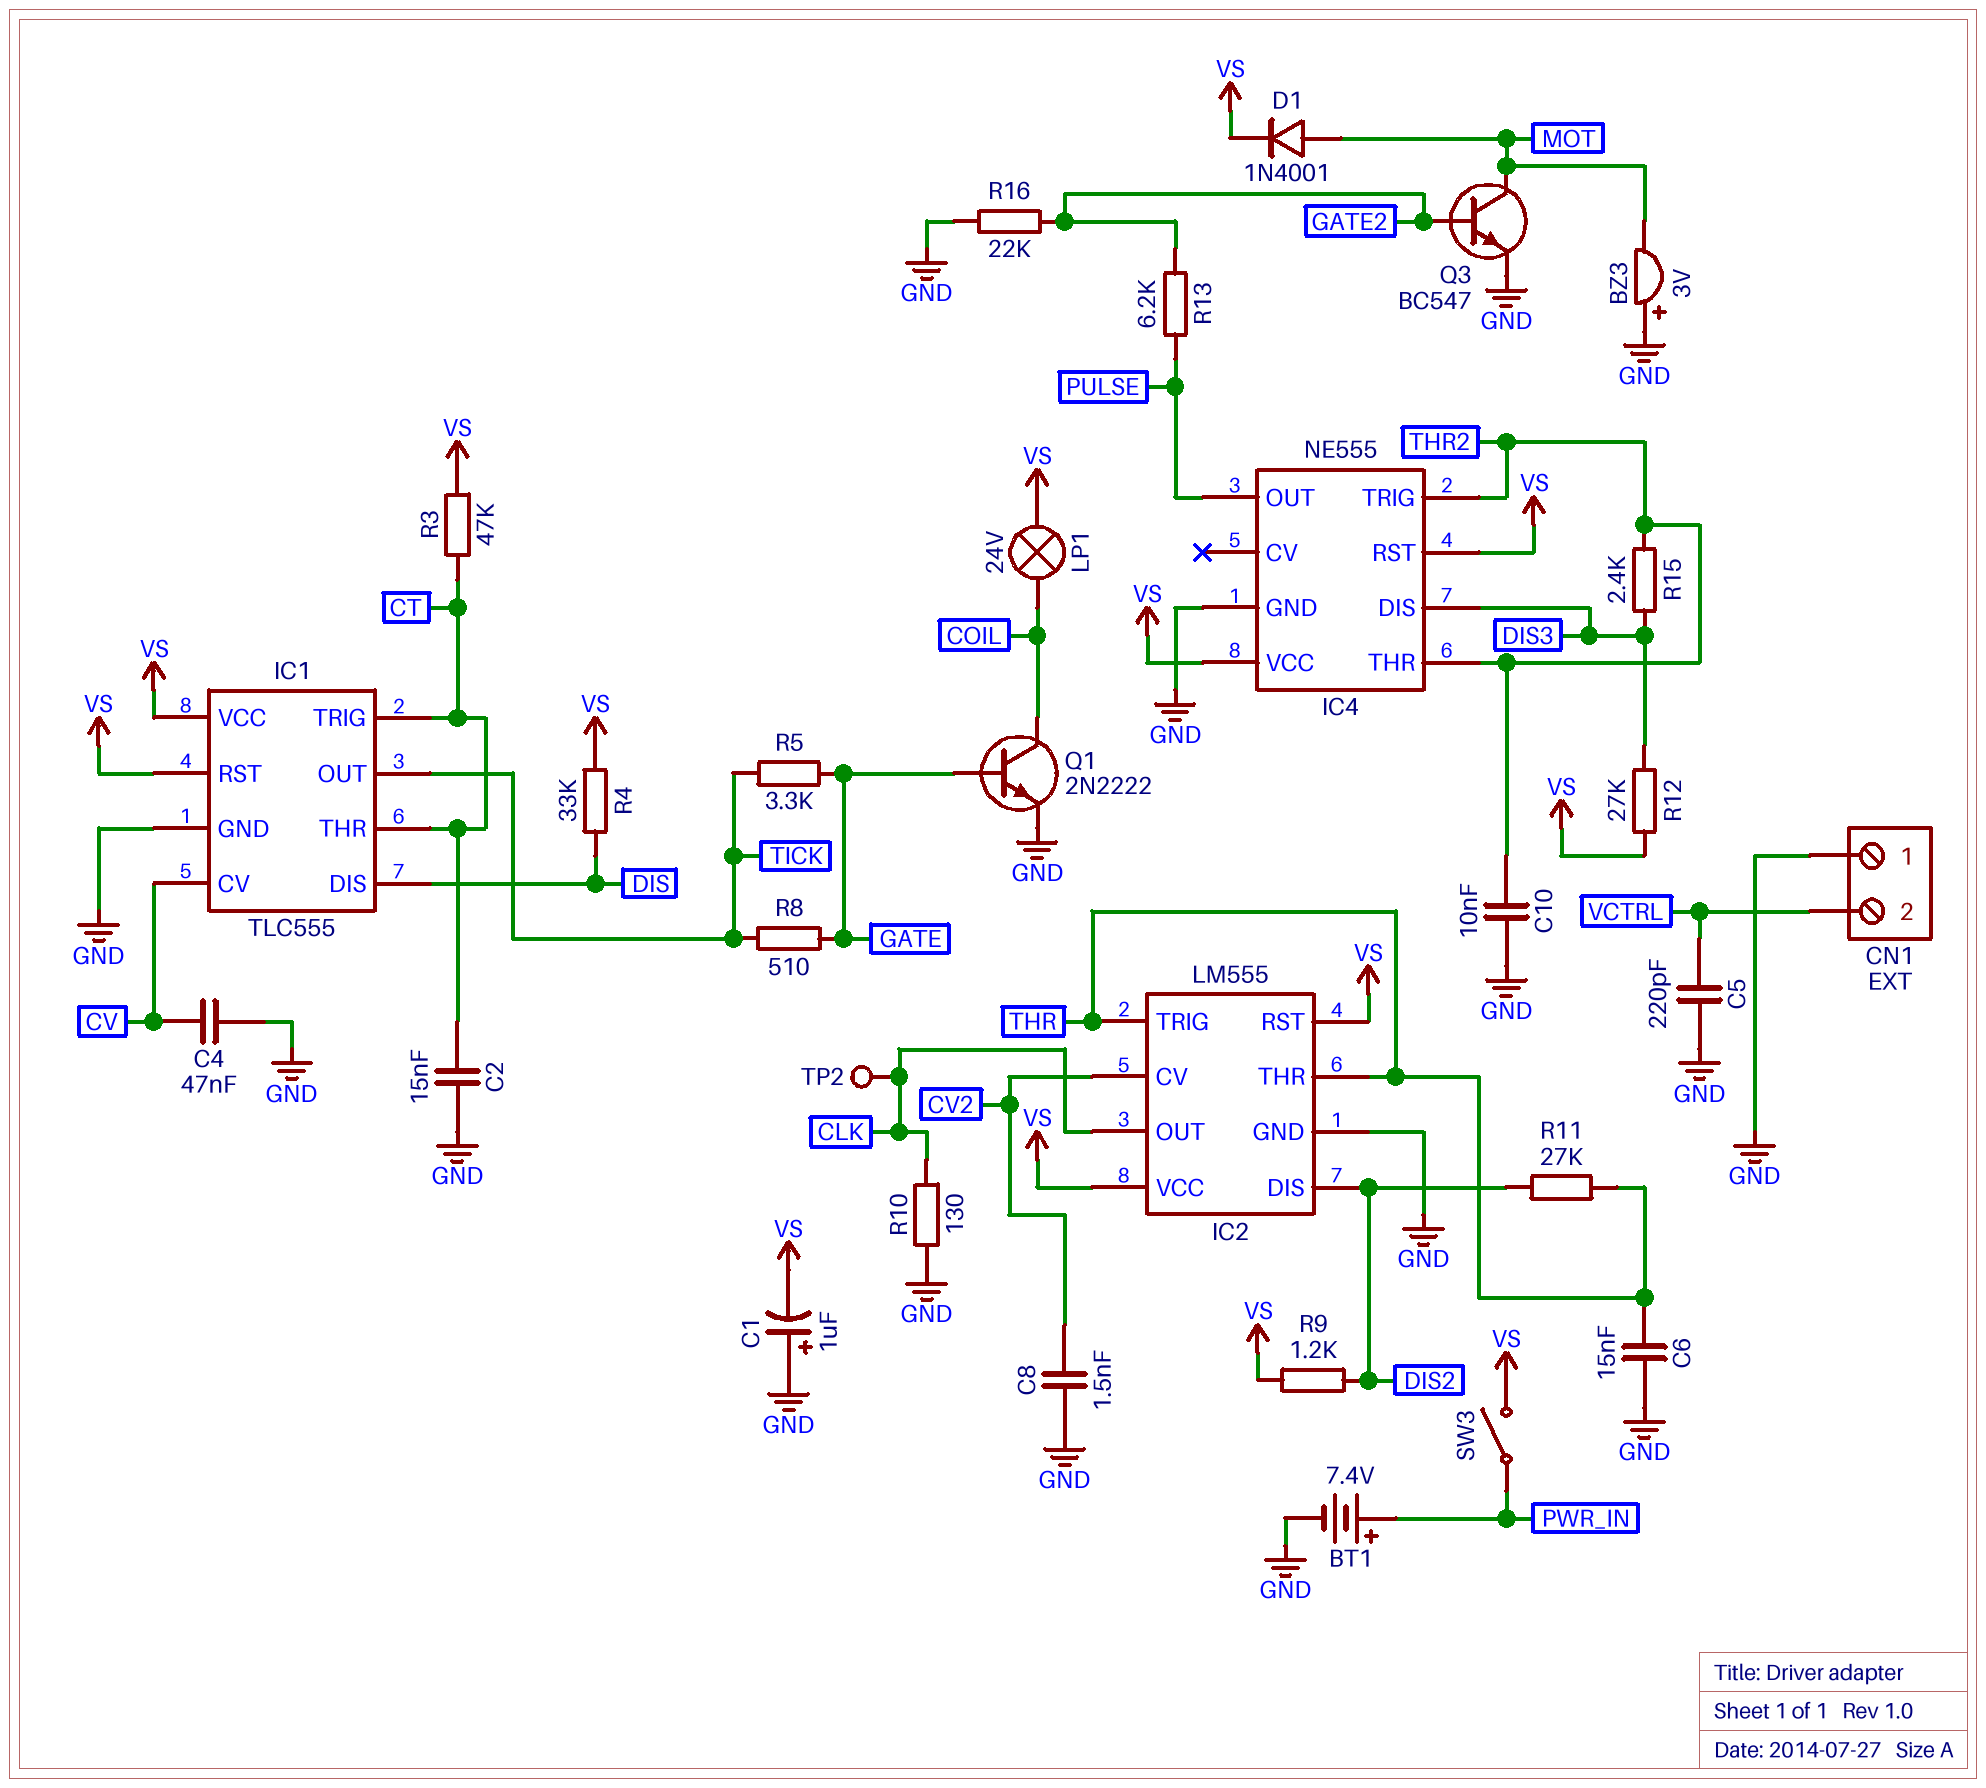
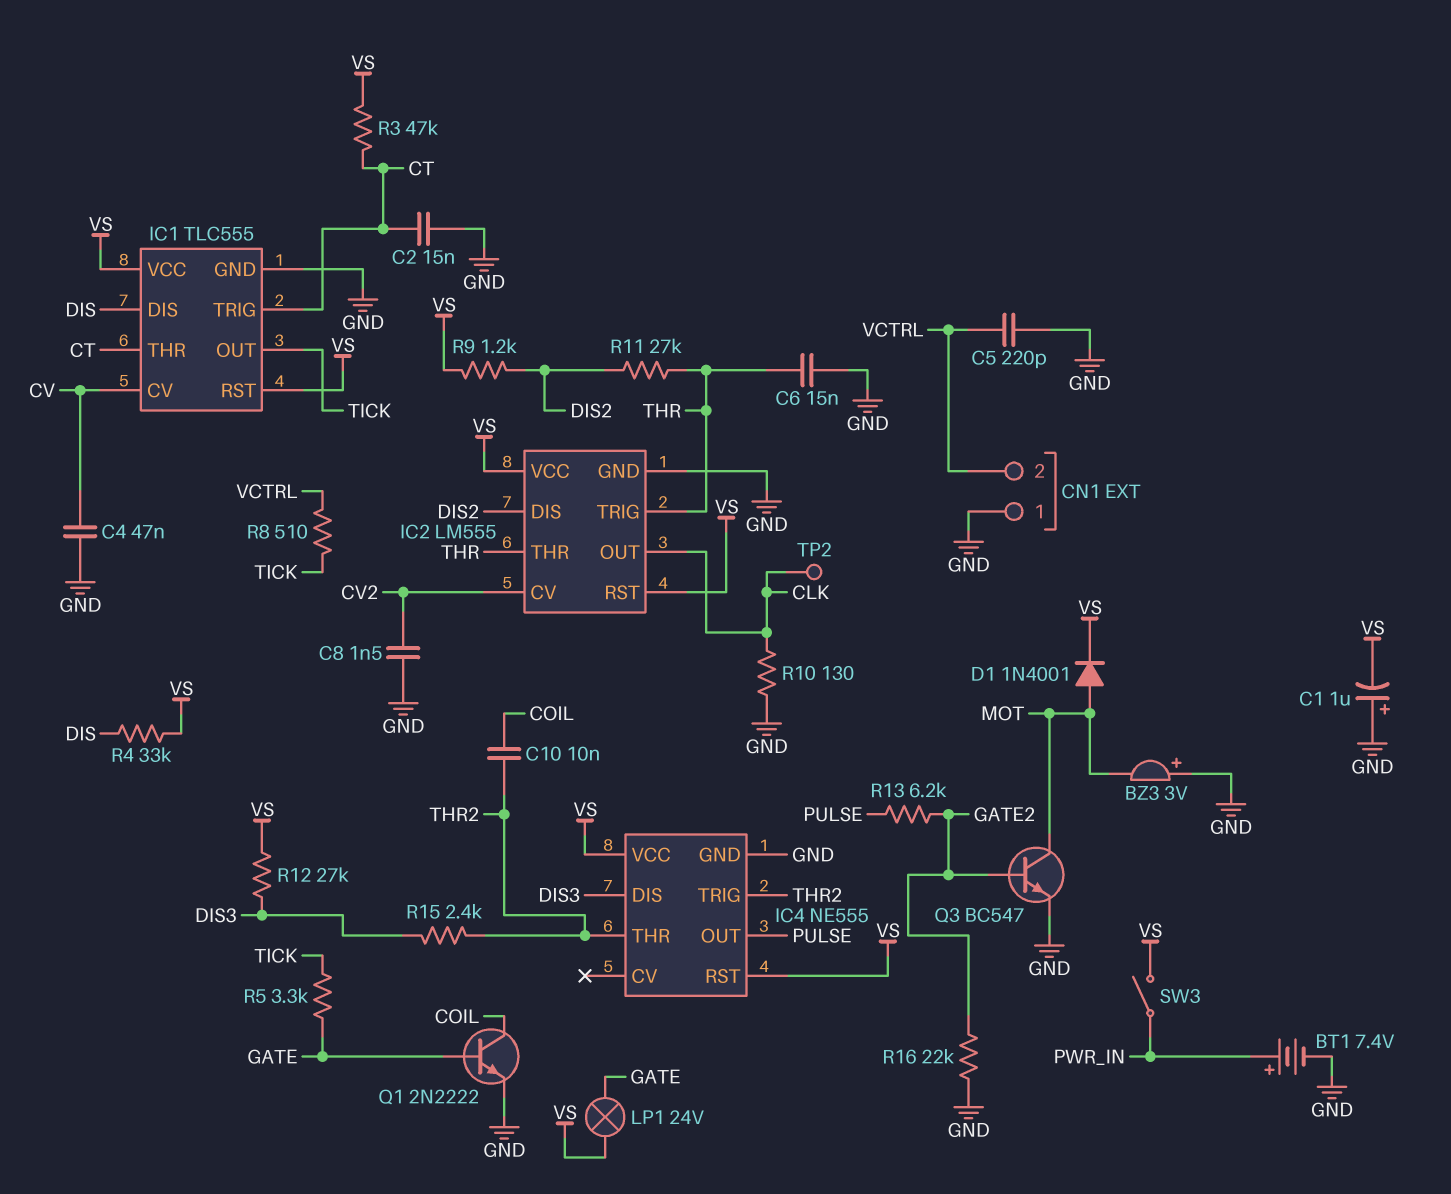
C10: 10nF (GND, THR2) -> 10nF (COIL, THR2)
LP1: lamp 24V (COIL, VS) -> lamp 24V (GATE, VS)
R8: 510 (GATE, TICK) -> 510 (TICK, VCTRL)

